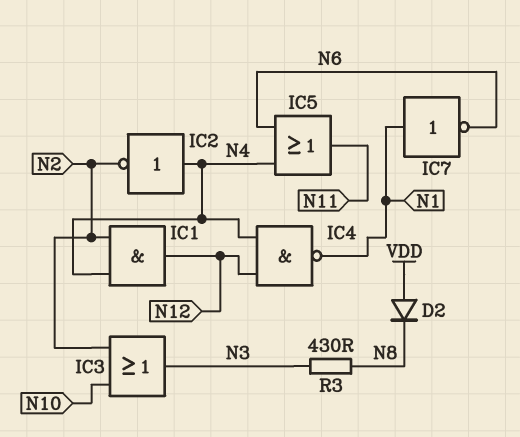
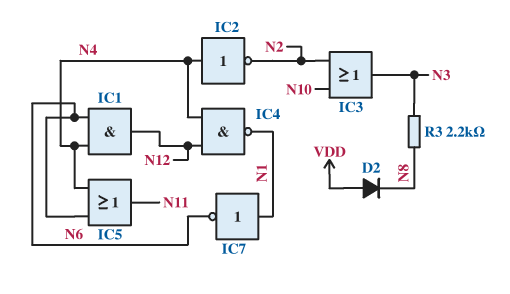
IC1: AND (in N2, in N4, out N12) -> AND (in N4, in N6, out N12)
R3: 430 (N3, N8) -> 2.2k (N3, N8)

